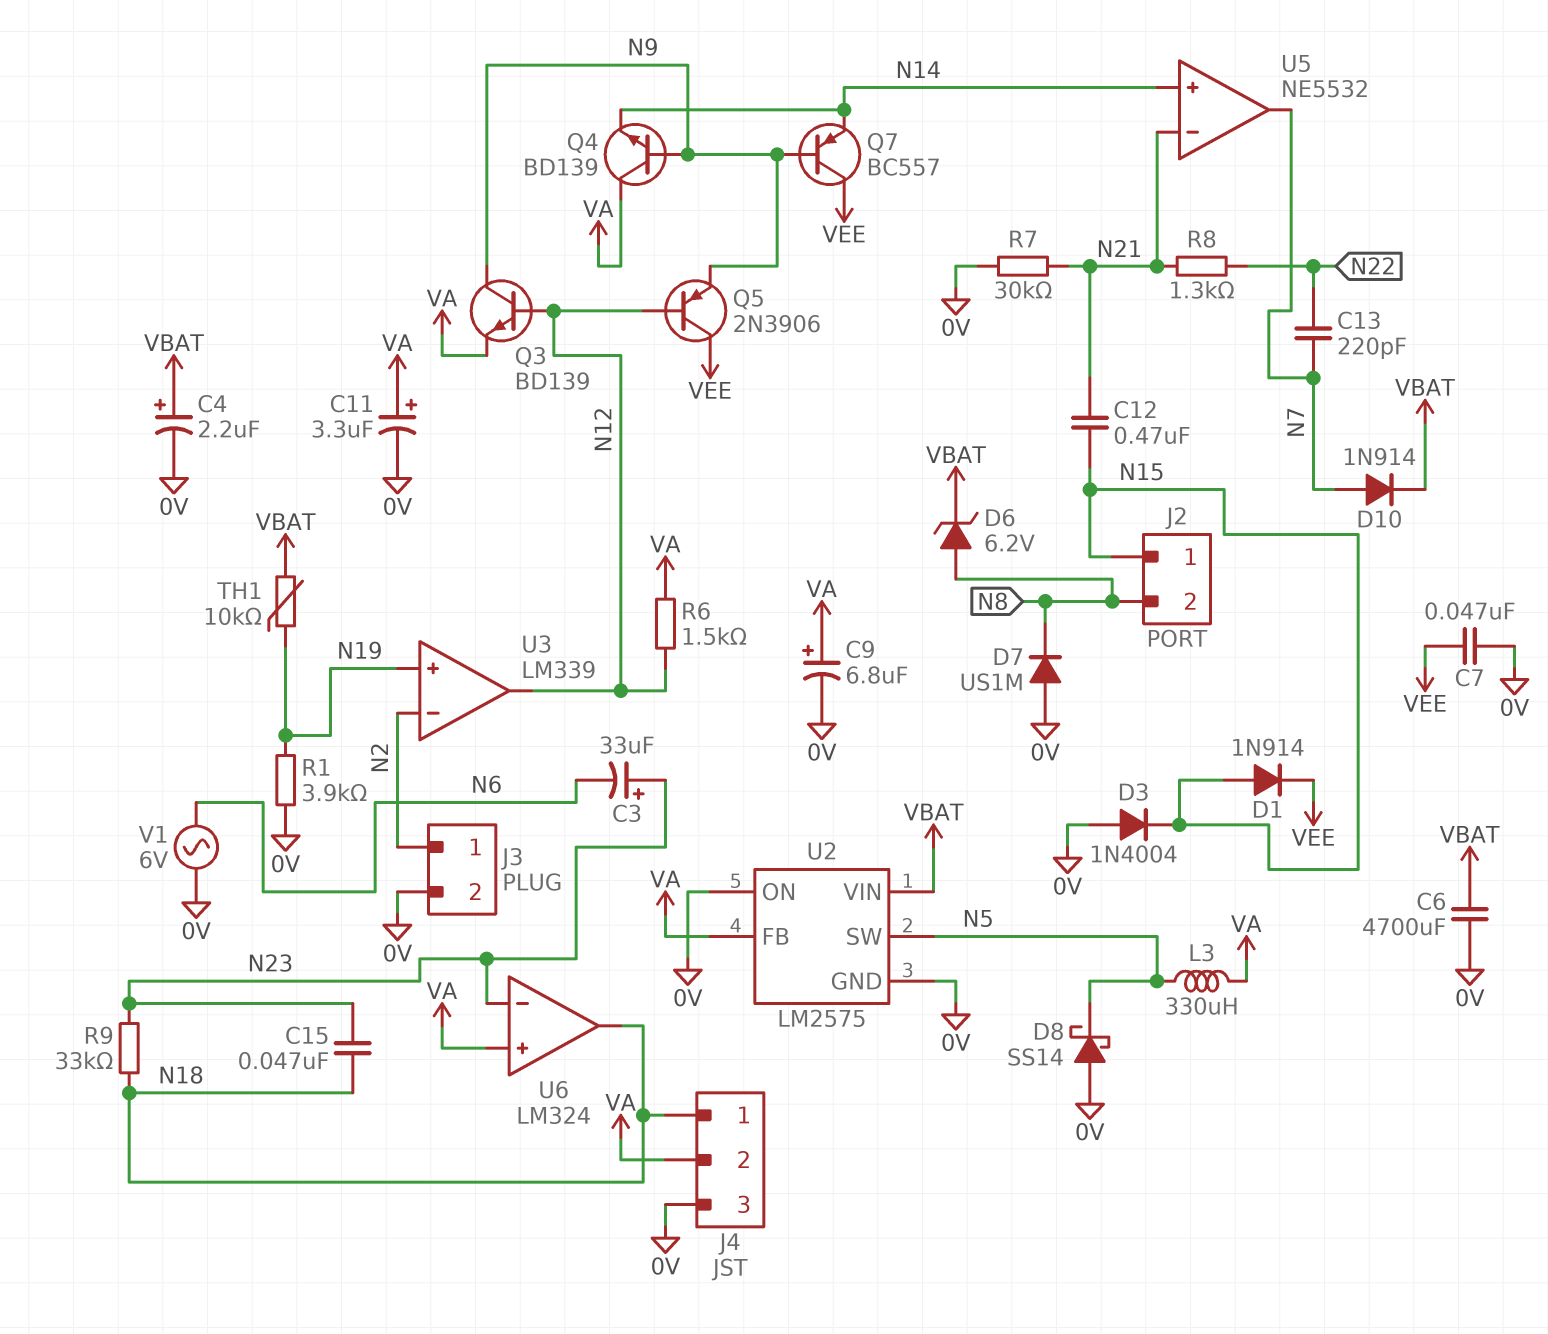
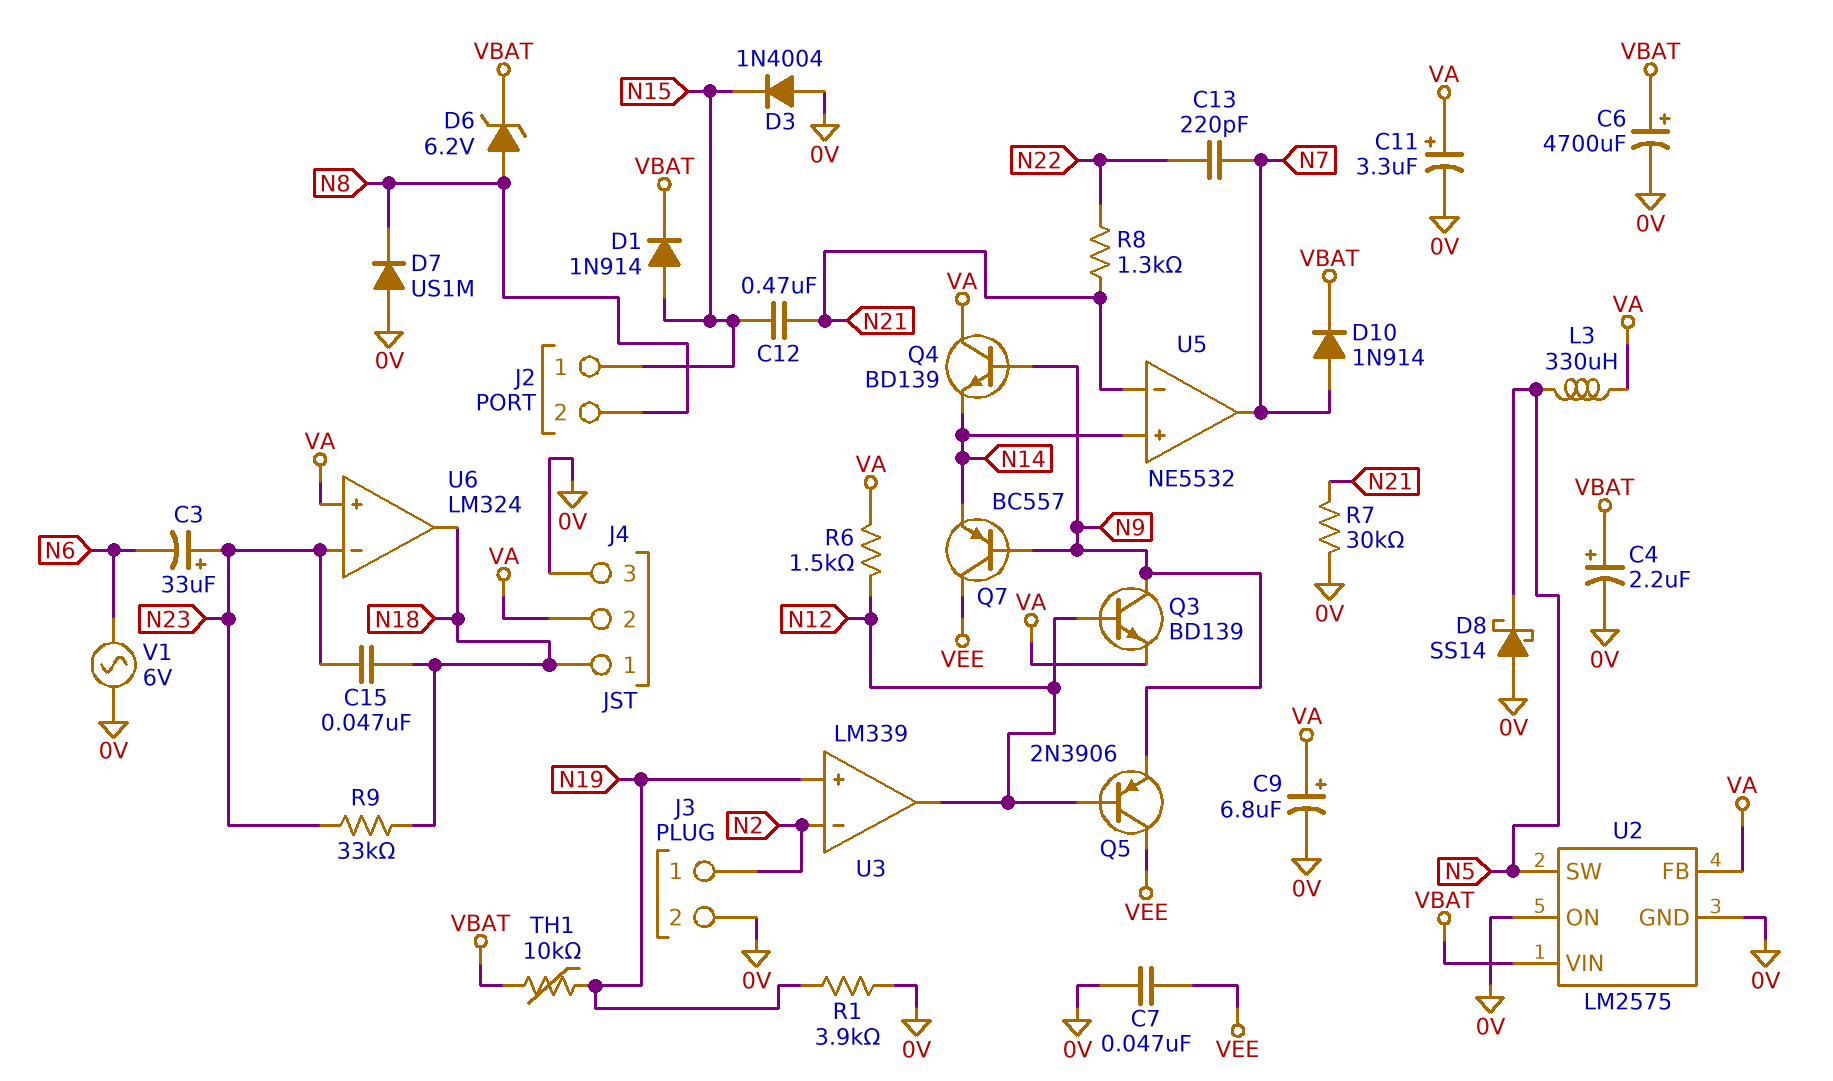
C6: 4700uF (0V, VBAT) -> 4700uF (plus VBAT, minus 0V)
D1: diode 1N914 (A N15, K VEE) -> diode 1N914 (A N15, K VBAT)

